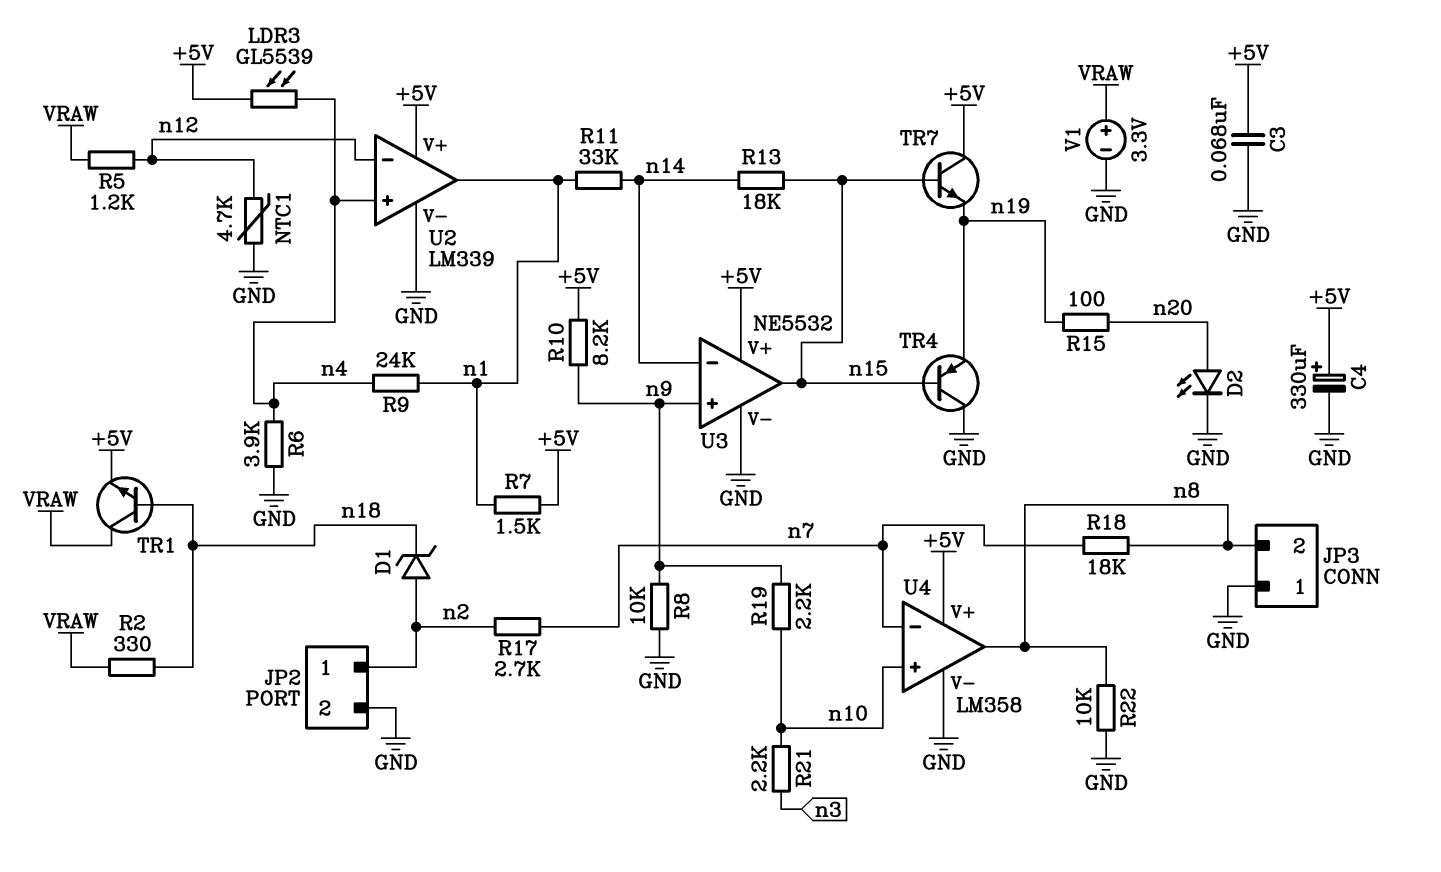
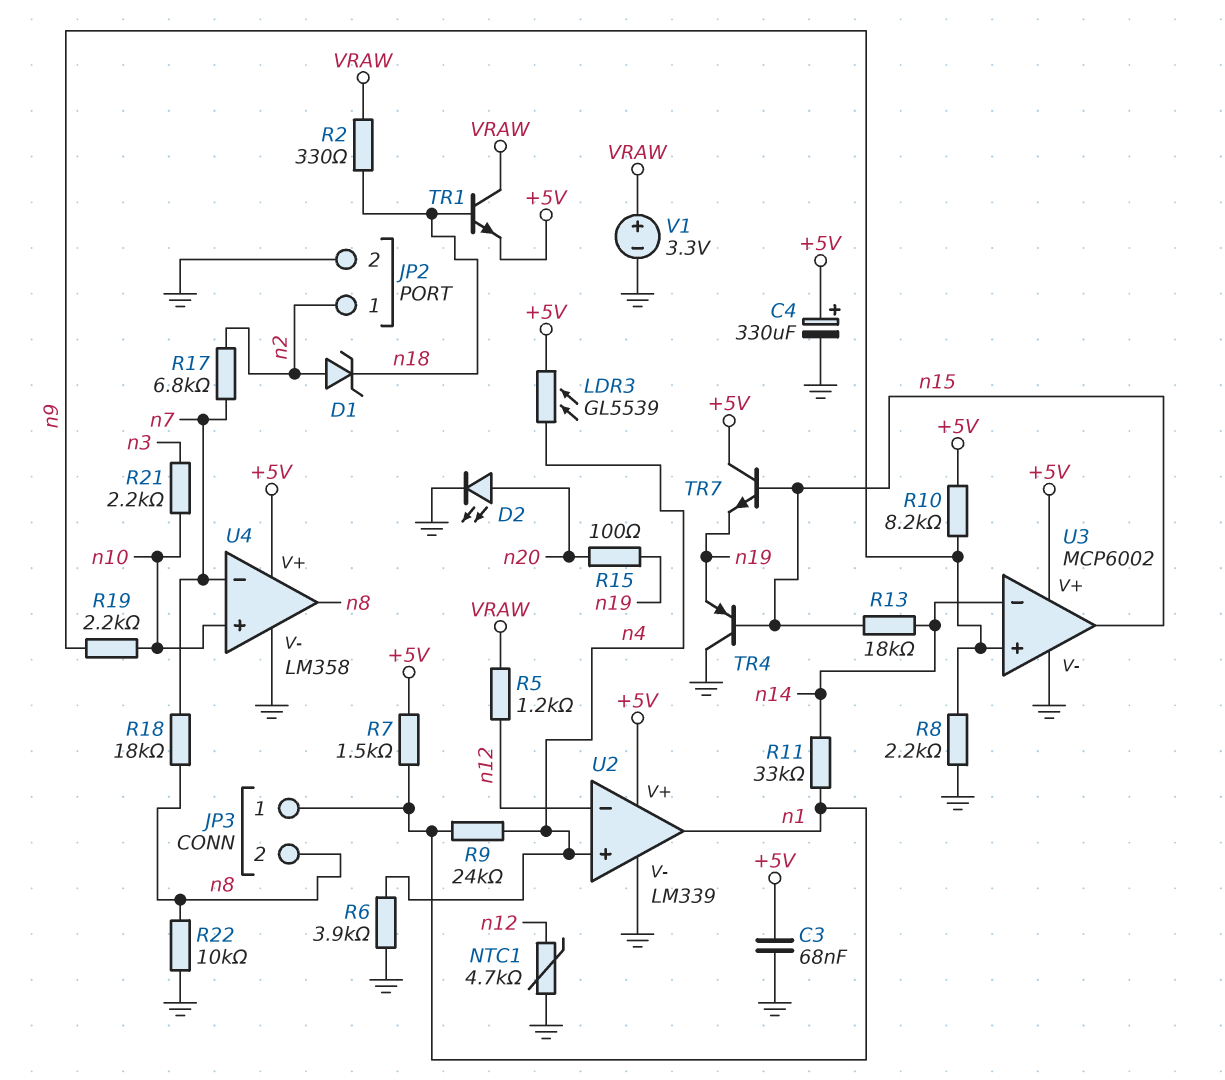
JP3 pin 1: GND -> n1
R8: 10k (GND, n9) -> 2.2k (GND, n9)
R17: 2.7k (n2, n7) -> 6.8k (n2, n7)
U3: NE5532 -> MCP6002

